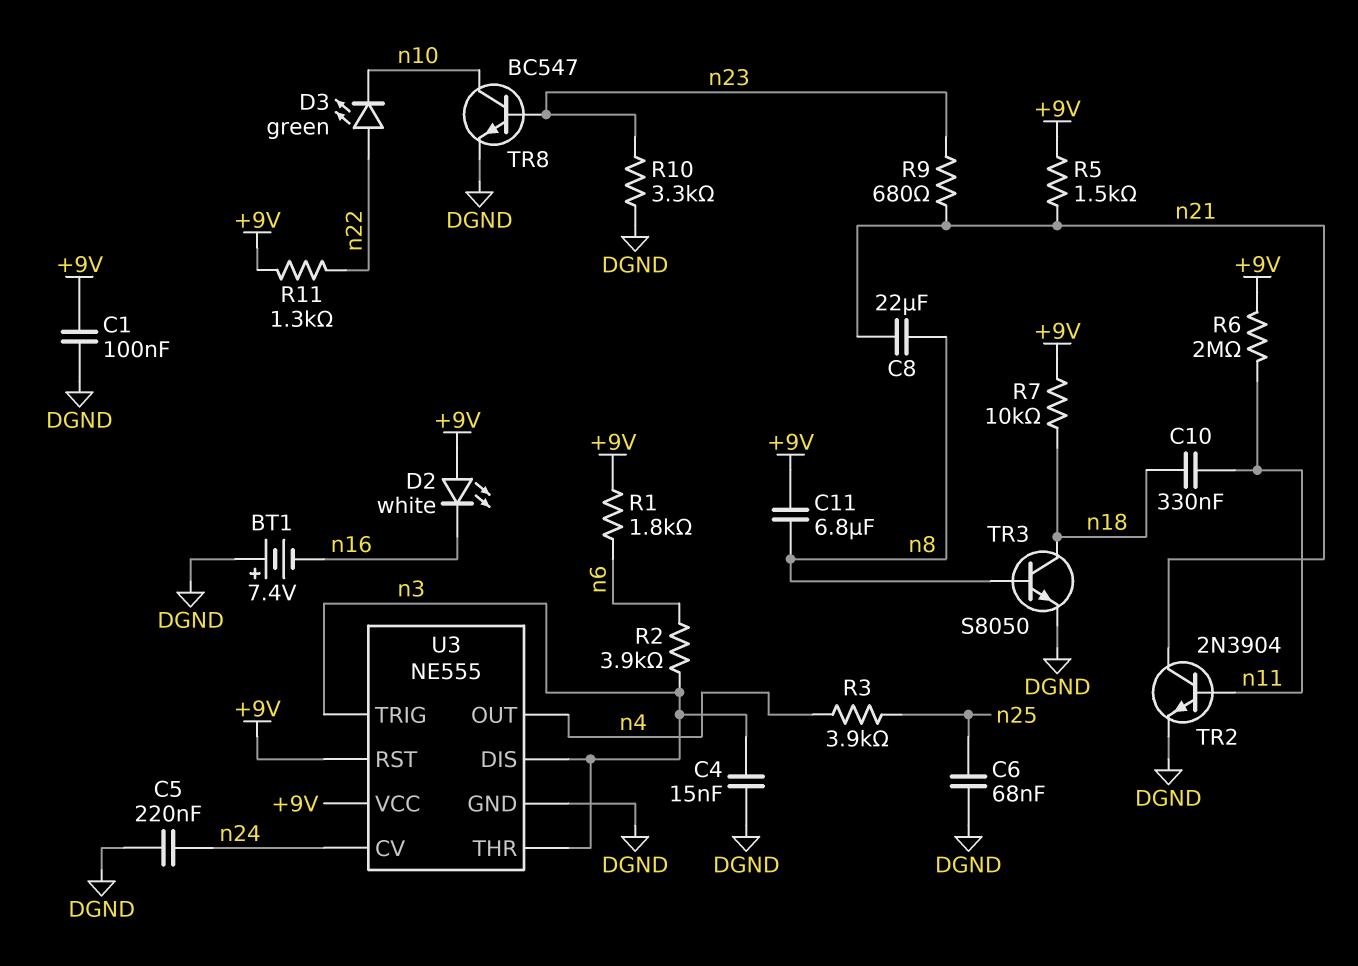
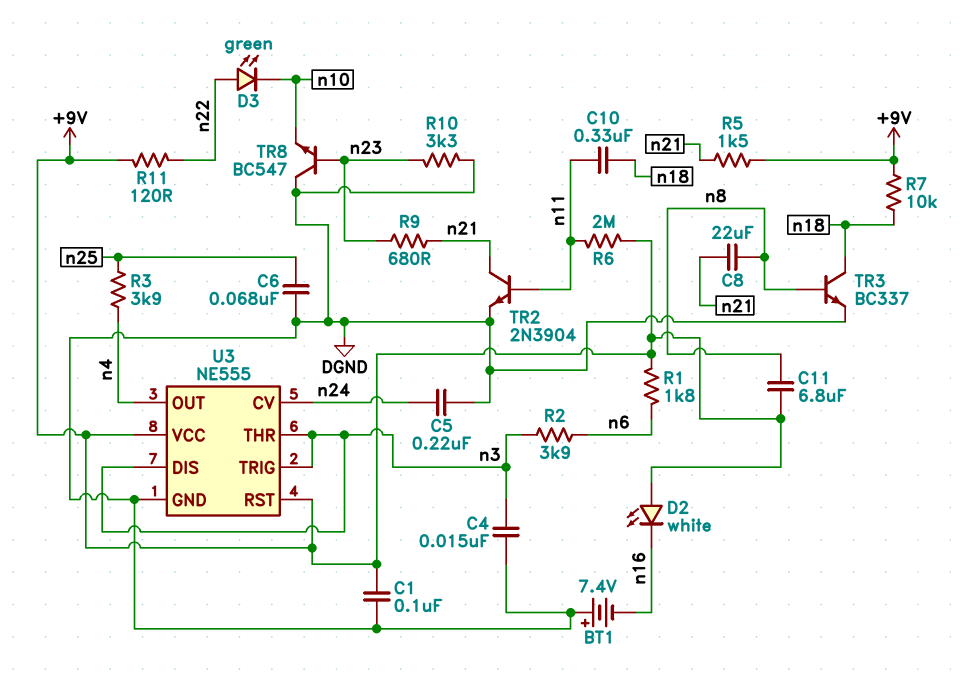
R11: 1.3k (+9V, n22) -> 120 (+9V, n22)
TR3: NPN S8050 (B n8, C n18, E DGND) -> NPN BC337 (B n8, C n18, E DGND)
TR8: NPN BC547 (B n23, C n10, E DGND) -> NPN BC547 (B n23, C DGND, E n10)

